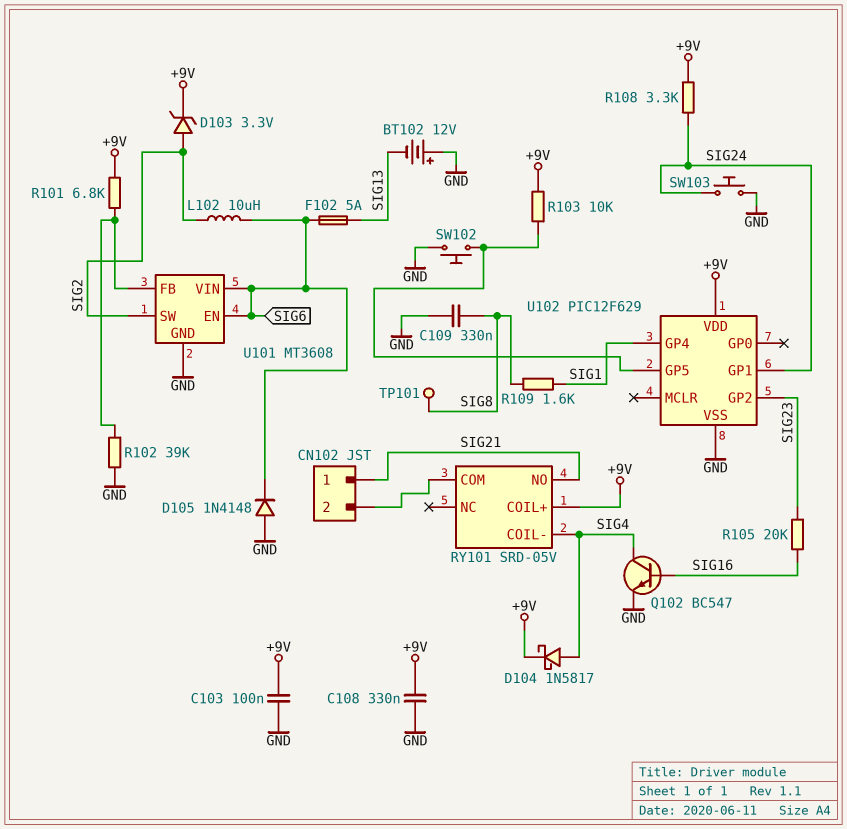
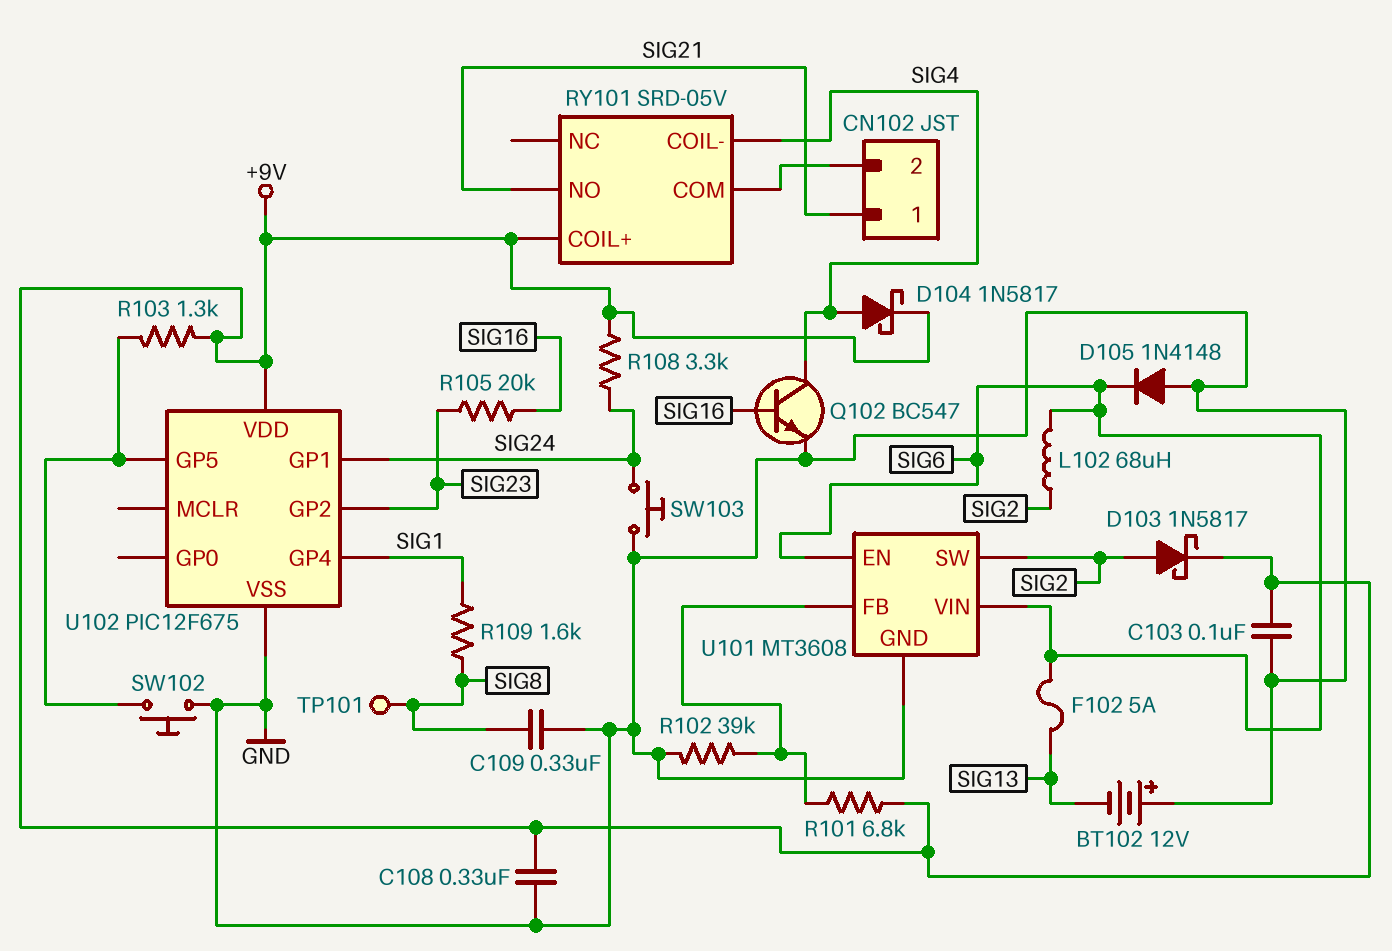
D103: zener 3.3V (A SIG2, K +9V) -> schottky 1N5817 (A SIG2, K +9V)
L102: 10uH (SIG2, SIG6) -> 68uH (SIG2, SIG6)
R103: 10k (+9V, U102/GP5) -> 1.3k (+9V, U102/GP5)
U102: PIC12F629 -> PIC12F675

